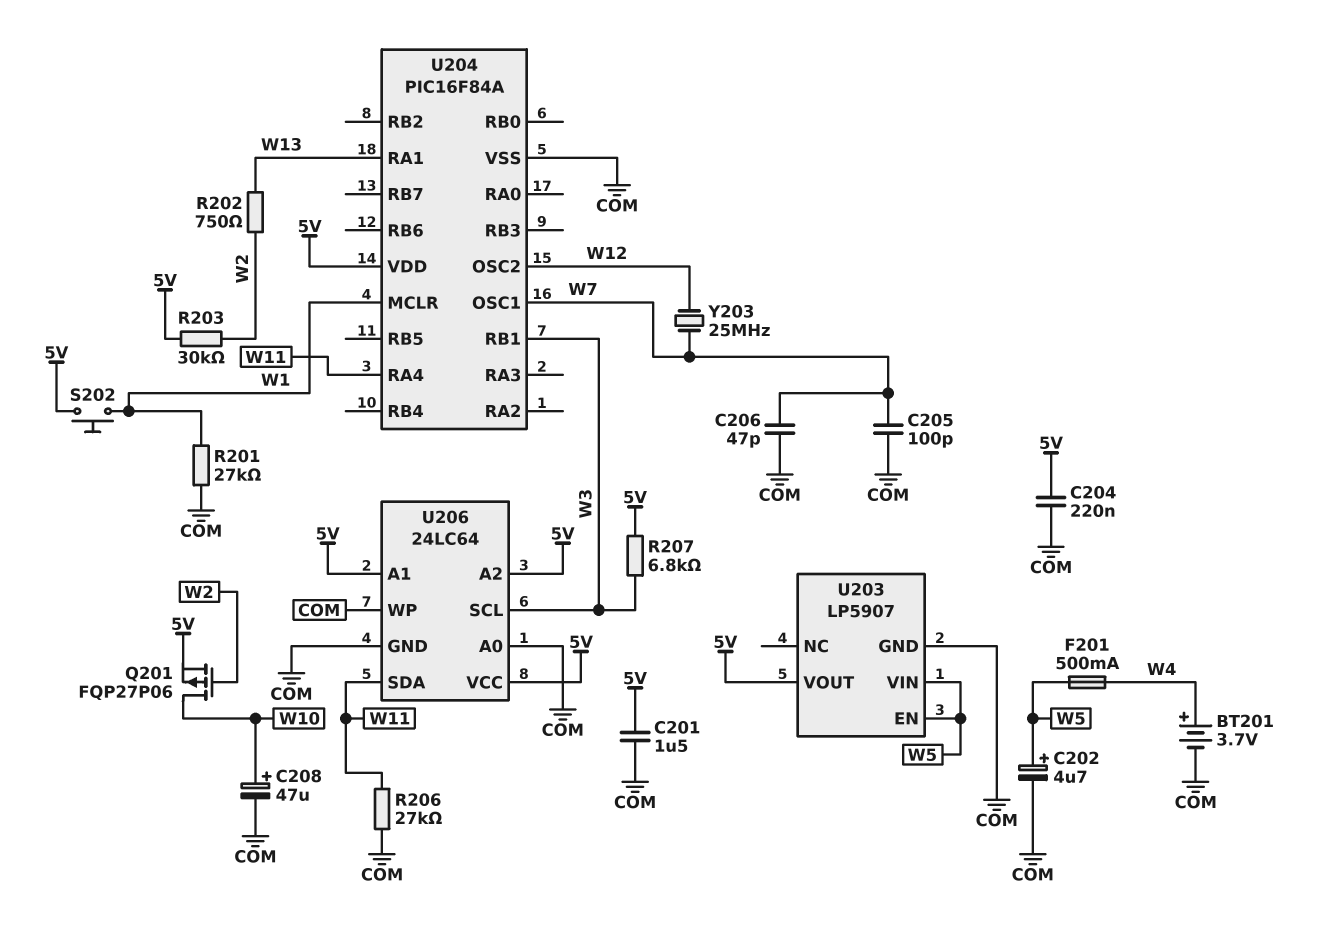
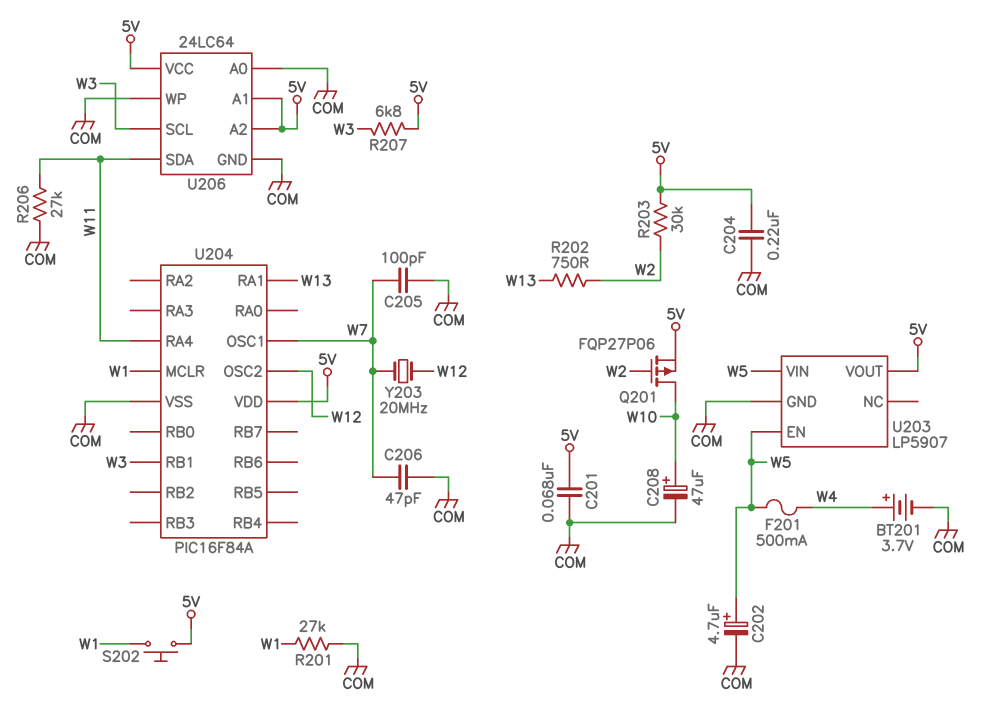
C201: 1.5uF (5V, COM) -> 68nF (5V, COM)
Y203: 25MHz (W7, W12) -> 20MHz (W7, W12)

